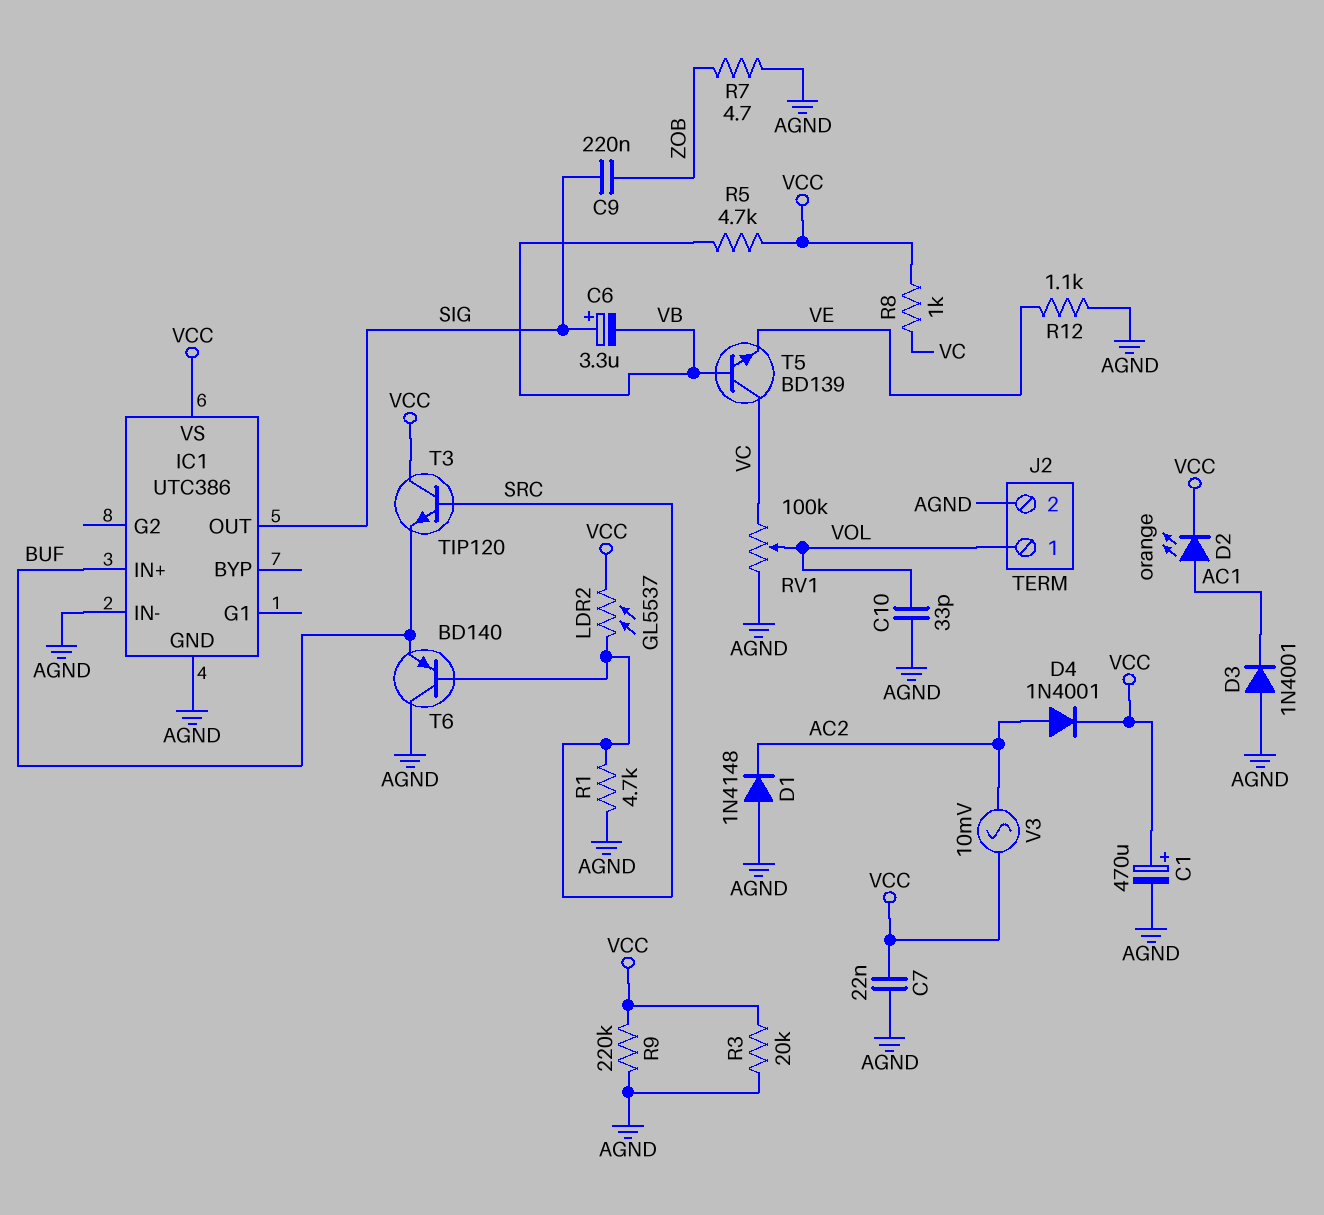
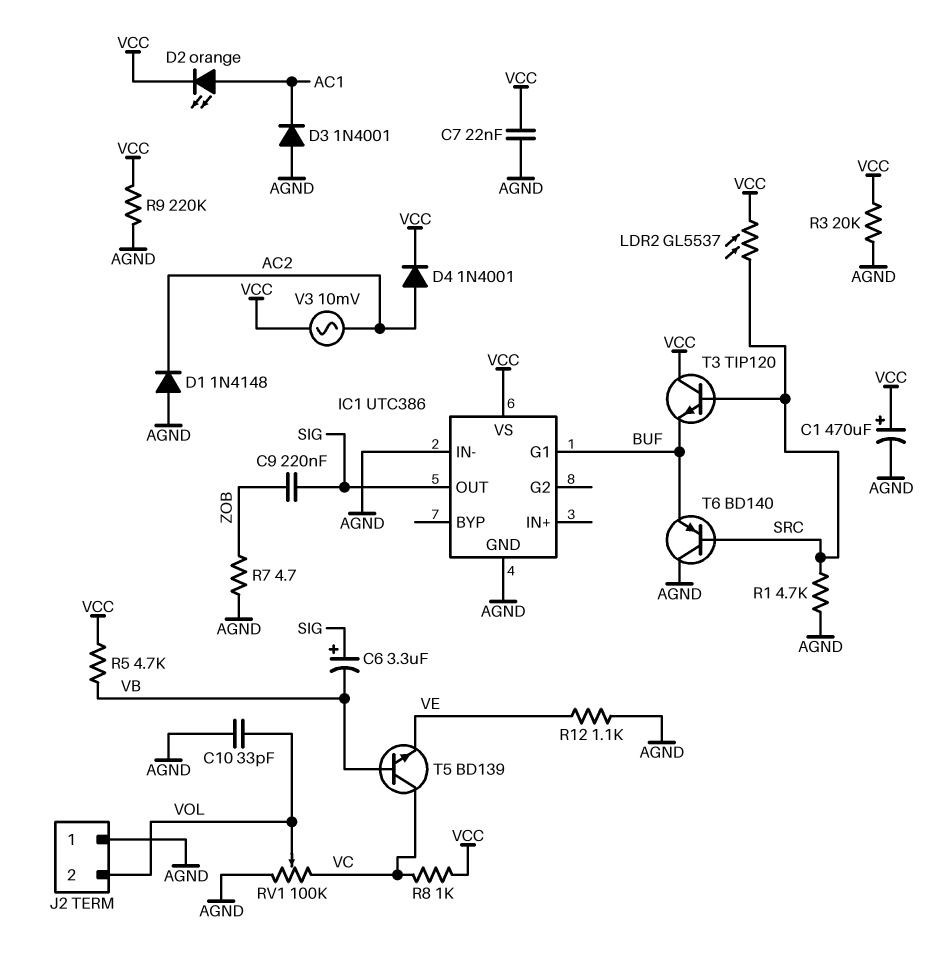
IC1 pin G1: none -> BUF
IC1 pin IN+: BUF -> none
J2 pin 1: VOL -> AGND
J2 pin 2: AGND -> VOL

